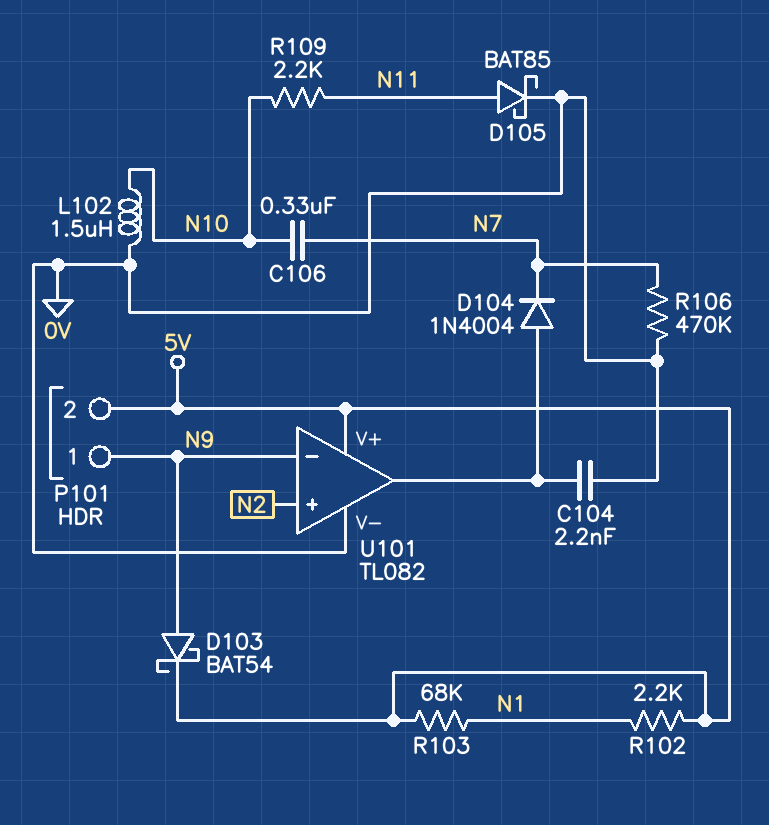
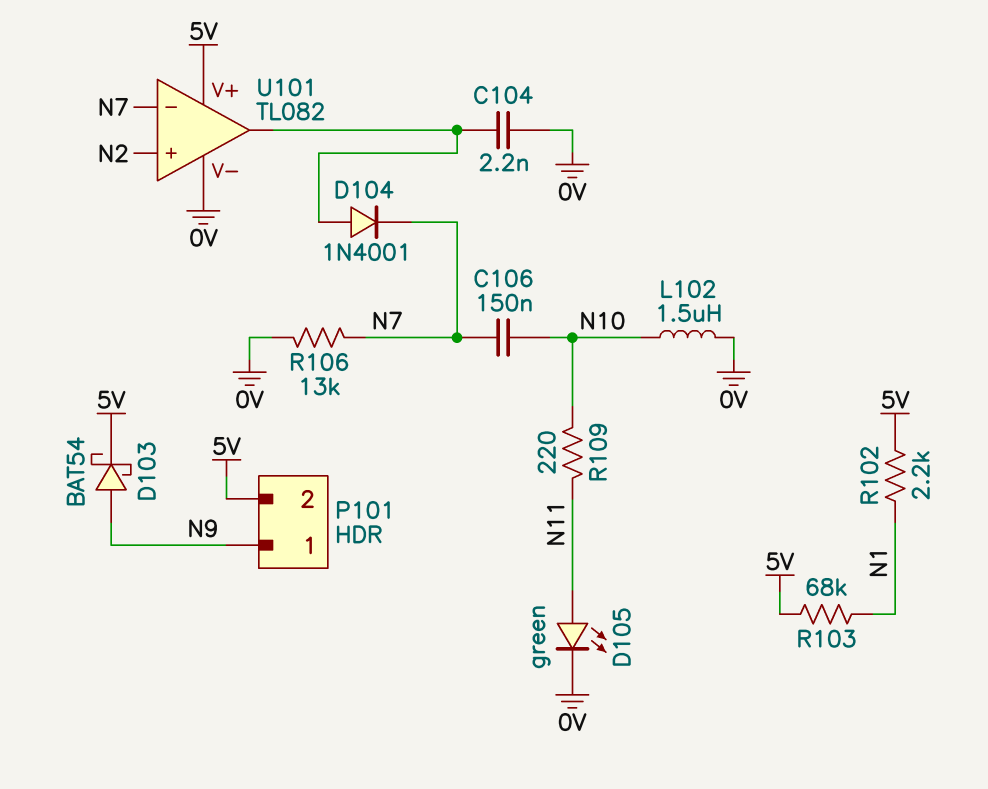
C106: 330nF (N7, N10) -> 150nF (N7, N10)
D104: diode 1N4004 (A U101/out, K N7) -> diode 1N4001 (A U101/out, K N7)
D105: schottky BAT85 (A N11, K 0V) -> LED green (A N11, K 0V)
R106: 470k (0V, N7) -> 13k (0V, N7)
R109: 2.2k (N10, N11) -> 220 (N10, N11)
U101 pin in-: N9 -> N7

